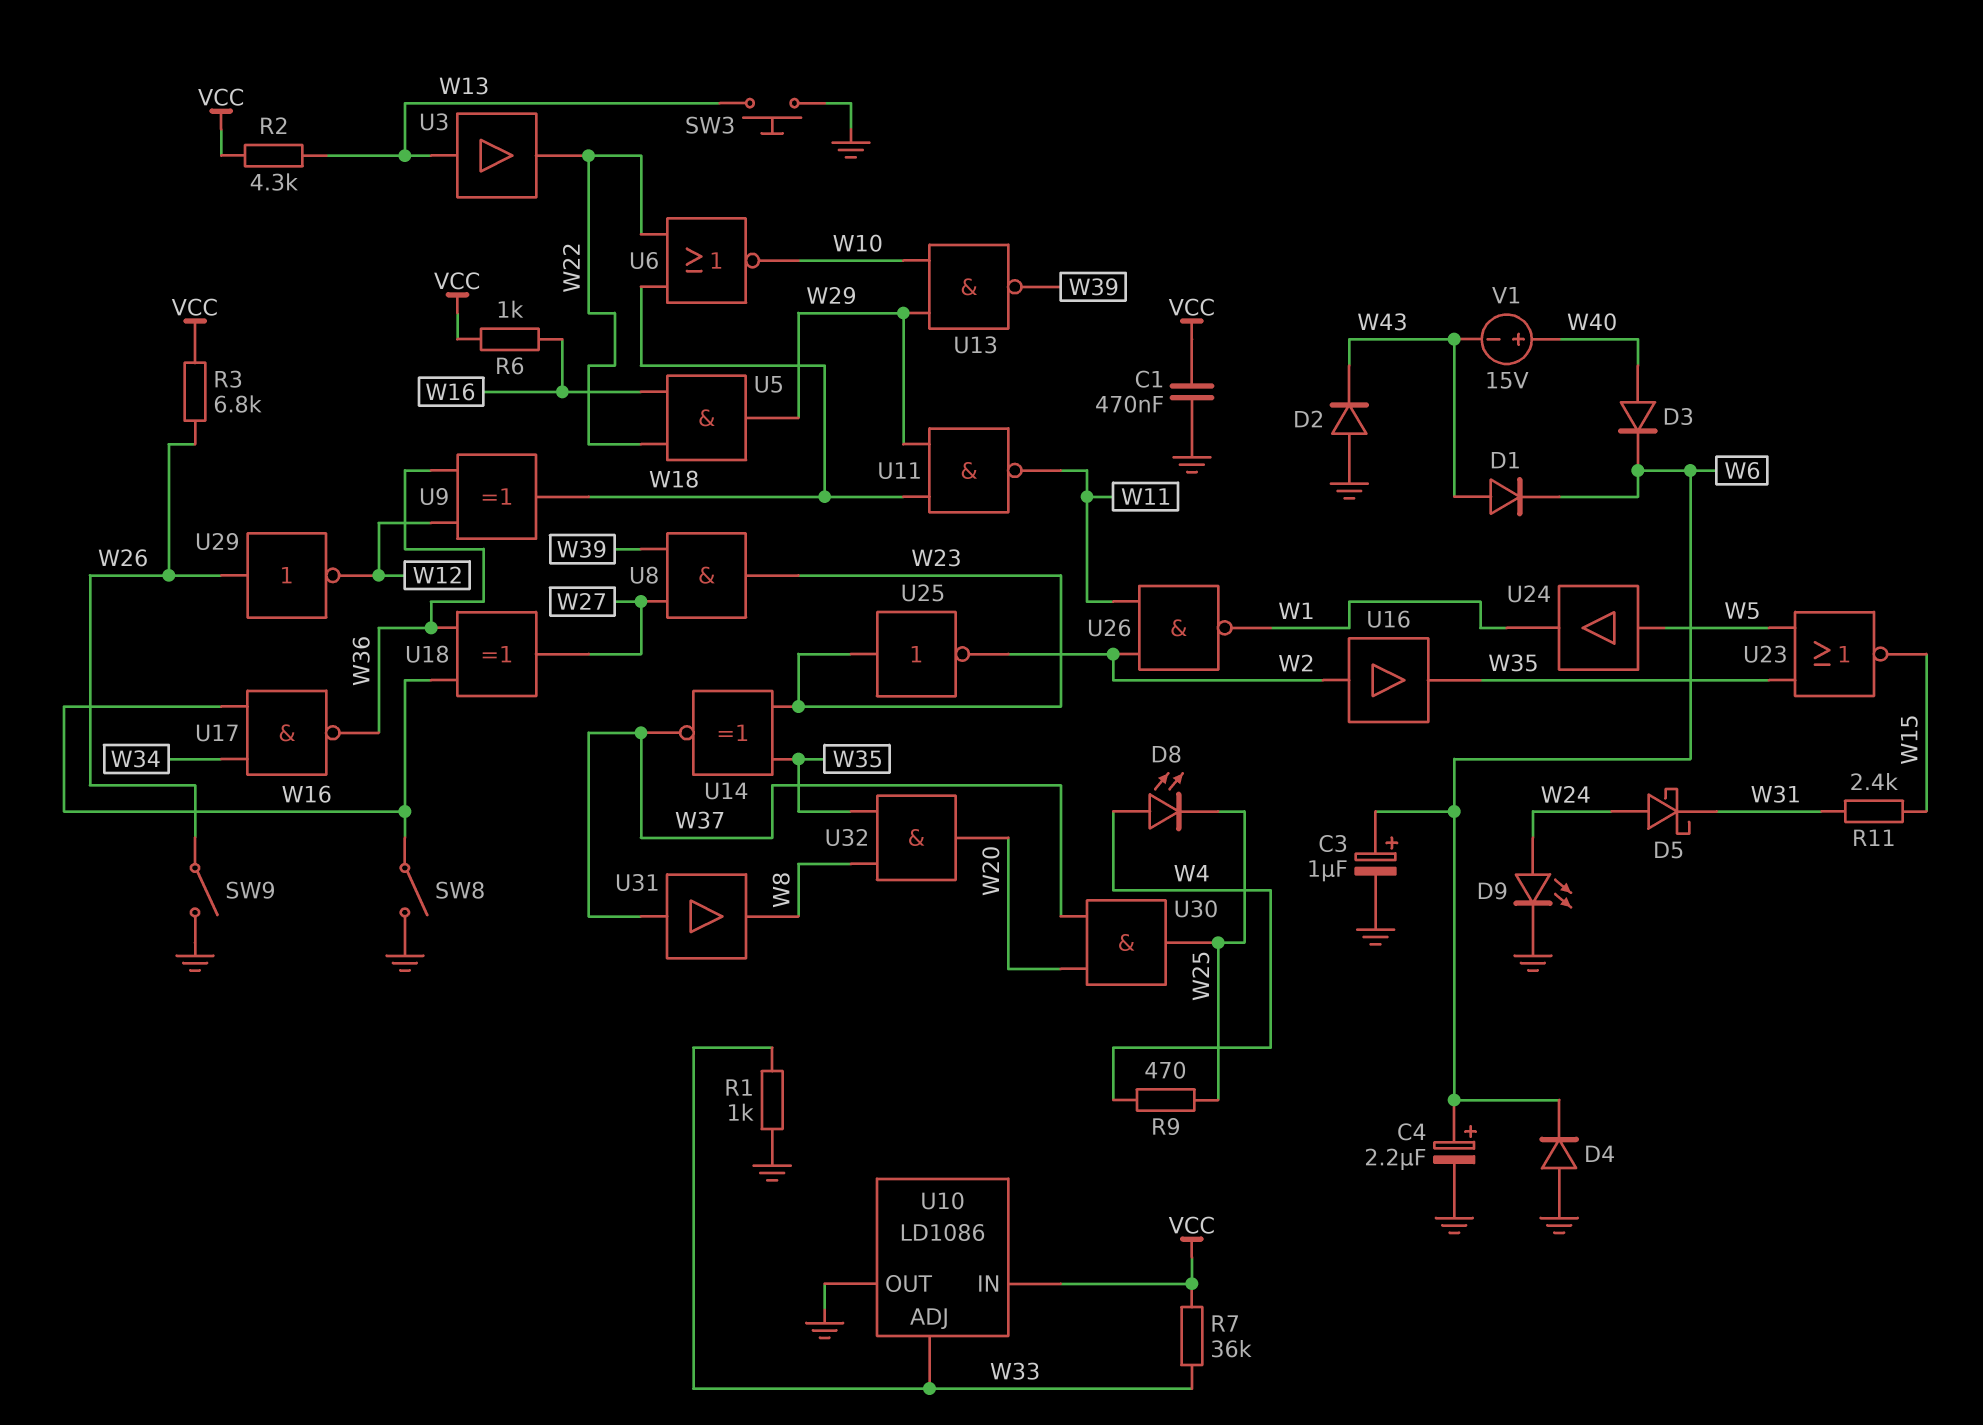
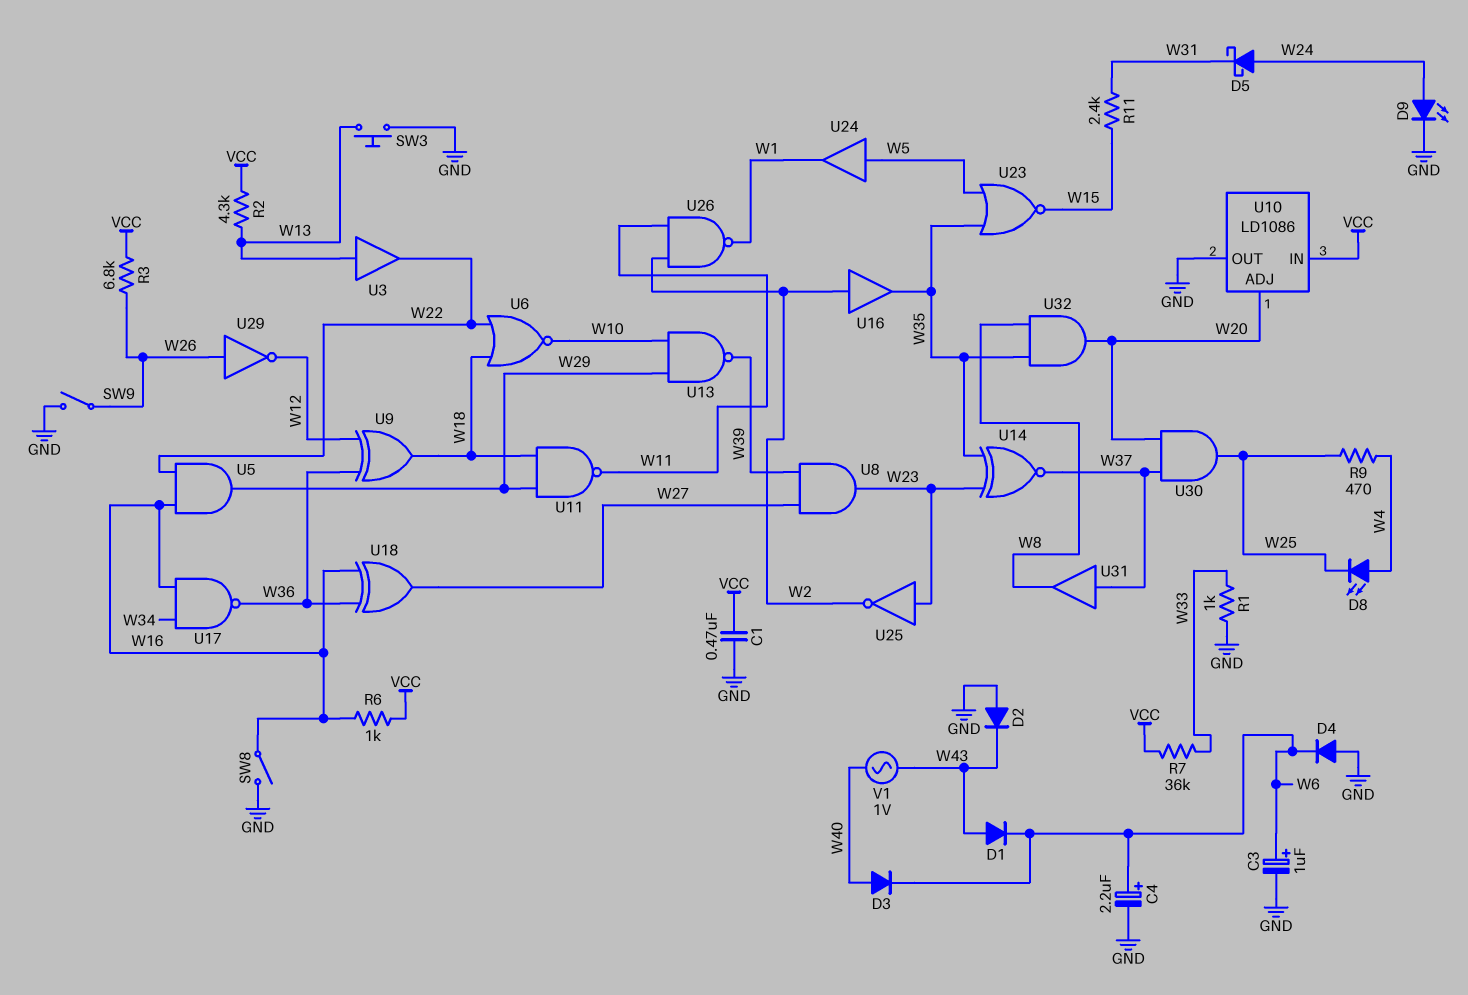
U10 pin ADJ: W33 -> W20
V1: 15V (plus W40, minus W43) -> AC 1V (W40, W43)

